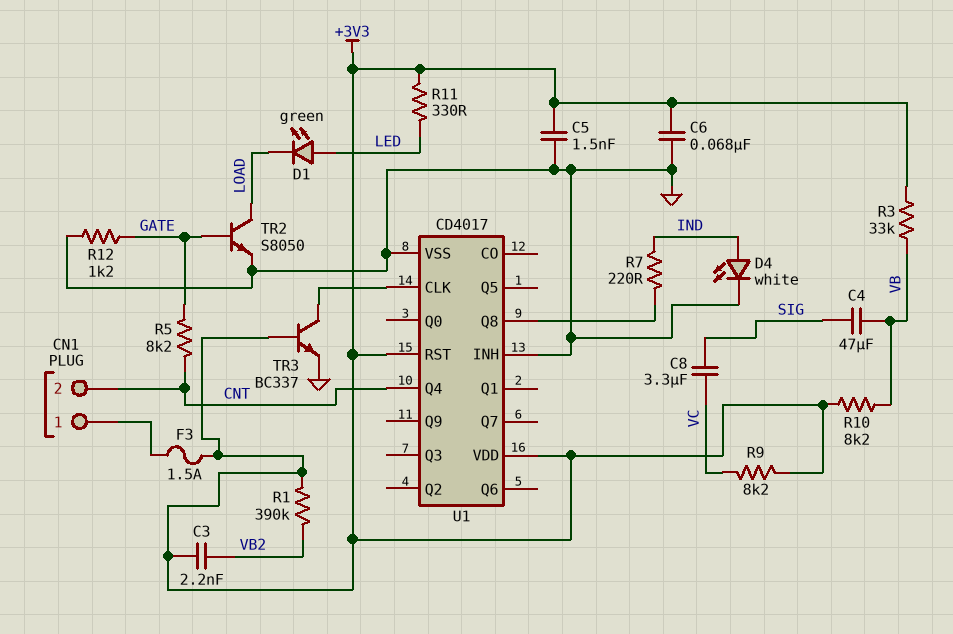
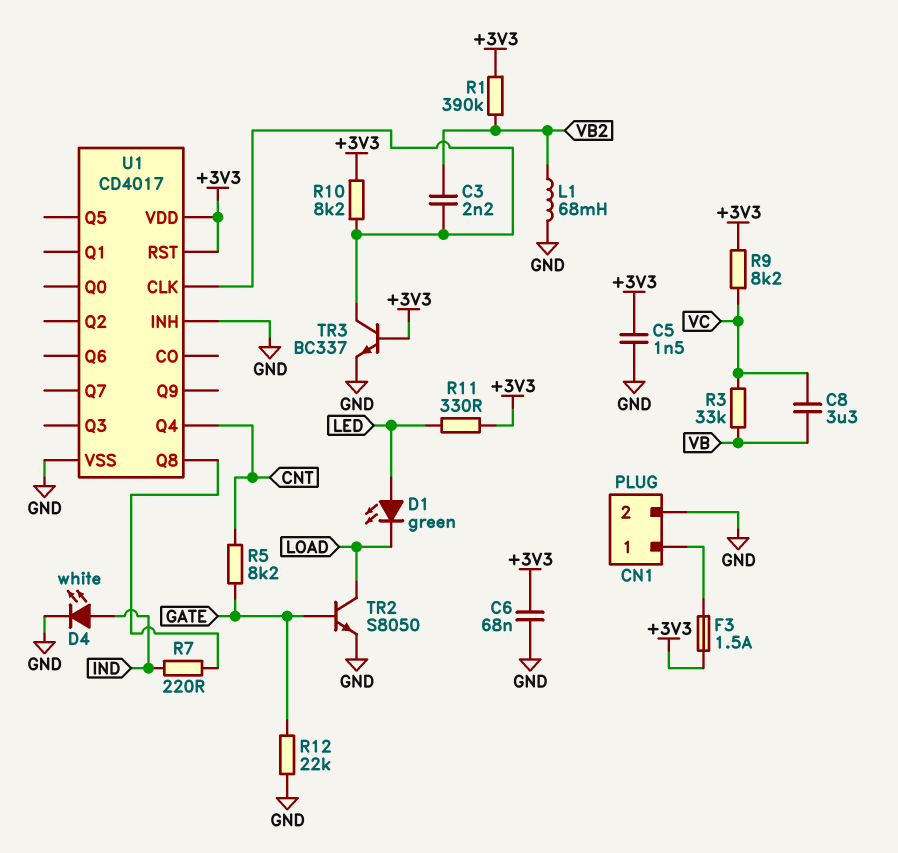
C3: 2.2nF (+3V3, VB2) -> 2.2nF (U1/CLK, VB2)
C4: 47uF (SIG, VB) -> none
C8: 3.3uF (SIG, VC) -> 3.3uF (VB, VC)
CN1 pin 2: CNT -> GND
L1: none -> 68mH (GND, VB2)
R3: 33k (+3V3, VB) -> 33k (VB, VC)
R10: 8.2k (+3V3, VB) -> 8.2k (+3V3, U1/CLK)
R12: 1.2k (GATE, GND) -> 22k (GATE, GND)

